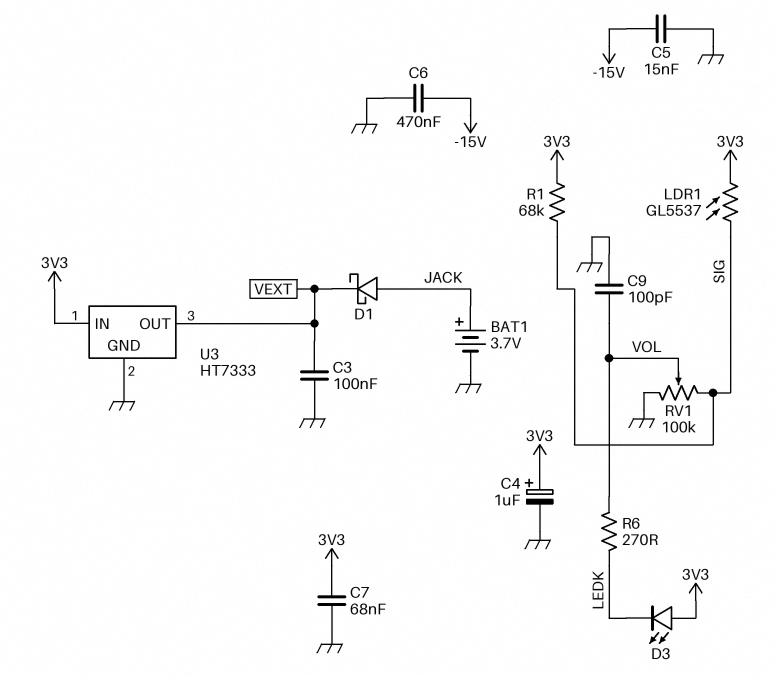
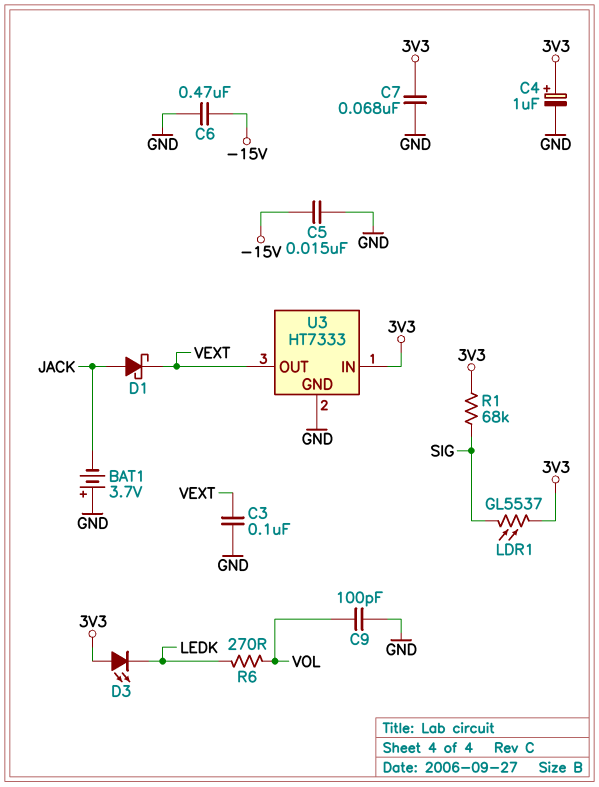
BAT1: 3.7V (plus JACK, minus GND) -> 3.7V (plus GND, minus JACK)
RV1: 100k (GND, SIG, wiper VOL) -> none

